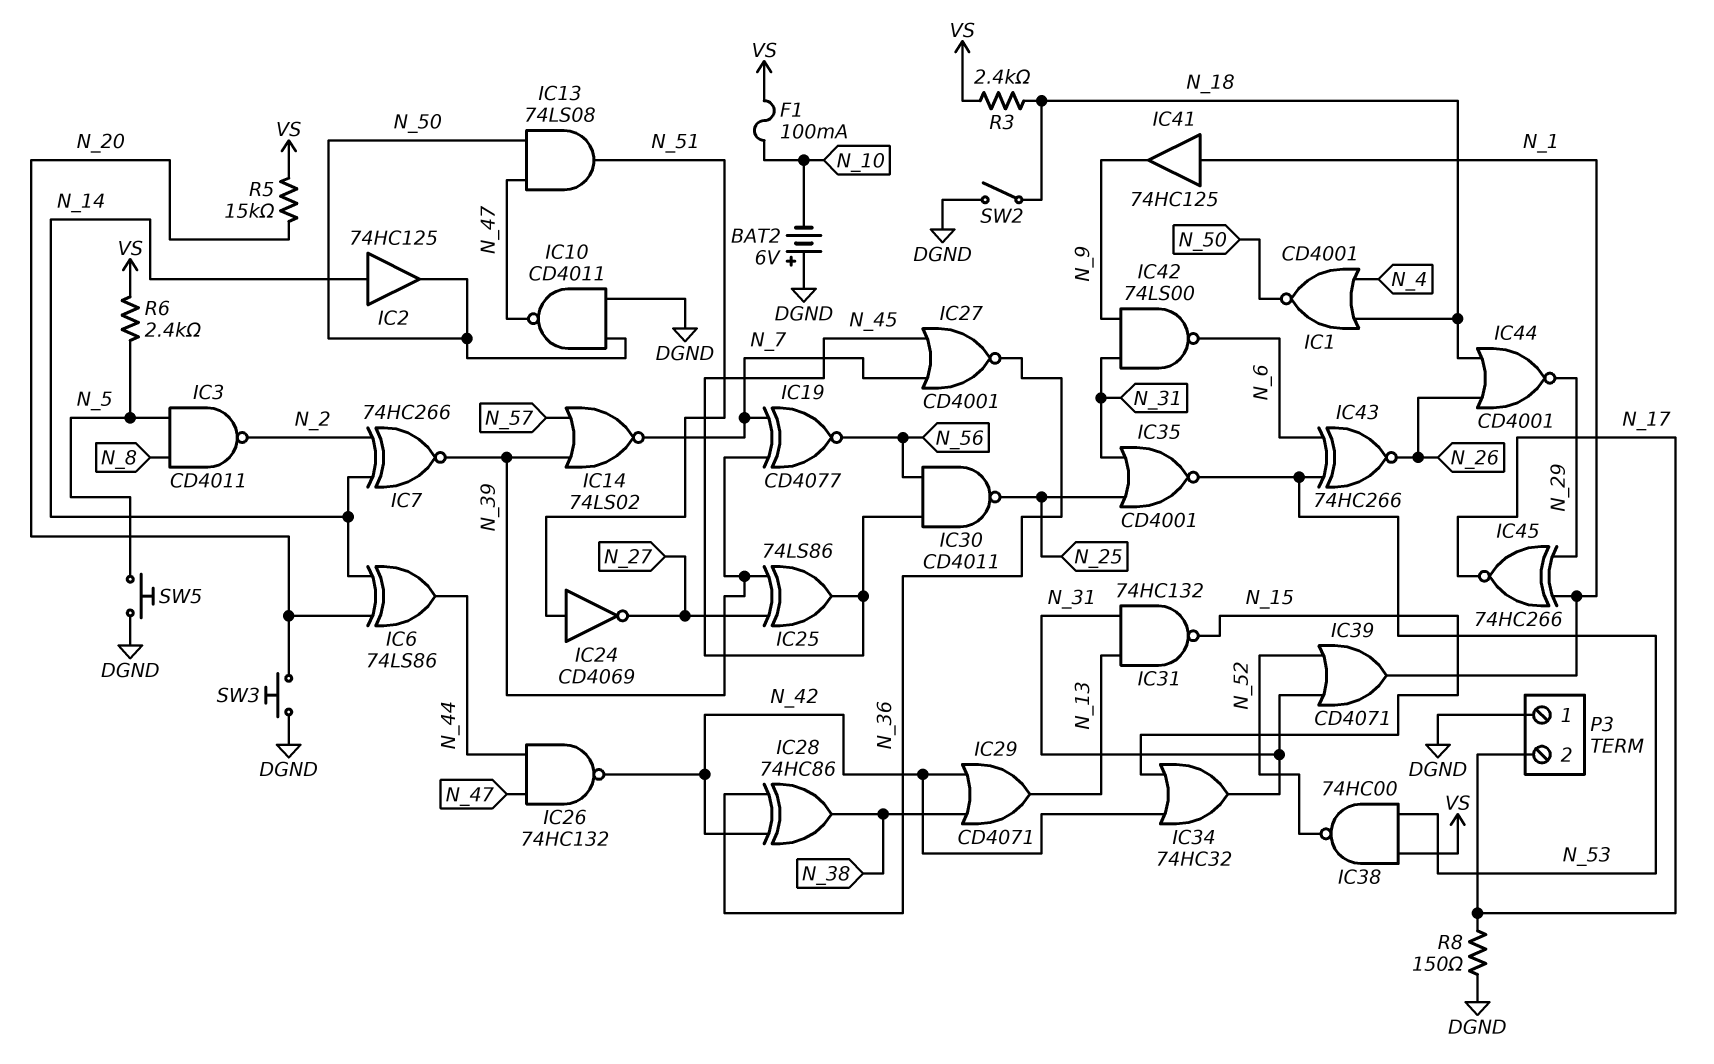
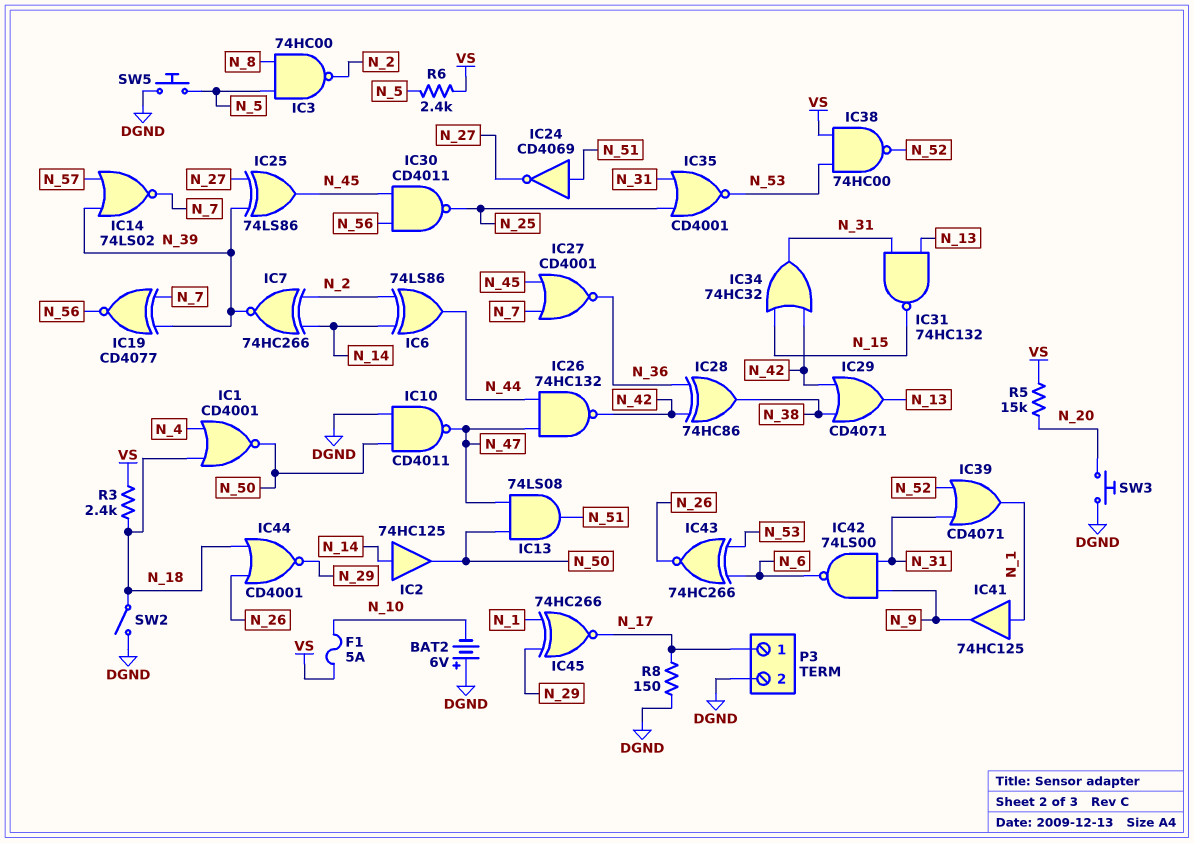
F1: 100mA (N_10, VS) -> 5A (N_10, VS)
IC3: NAND CD4011 (in N_5, in N_8, out N_2) -> NAND 74HC00 (in N_5, in N_8, out N_2)
IC6: XOR 74LS86 (in N_14, in N_20, out N_44) -> XOR 74LS86 (in N_2, in N_14, out N_44)
P3 pin 1: DGND -> N_17
P3 pin 2: N_17 -> DGND

